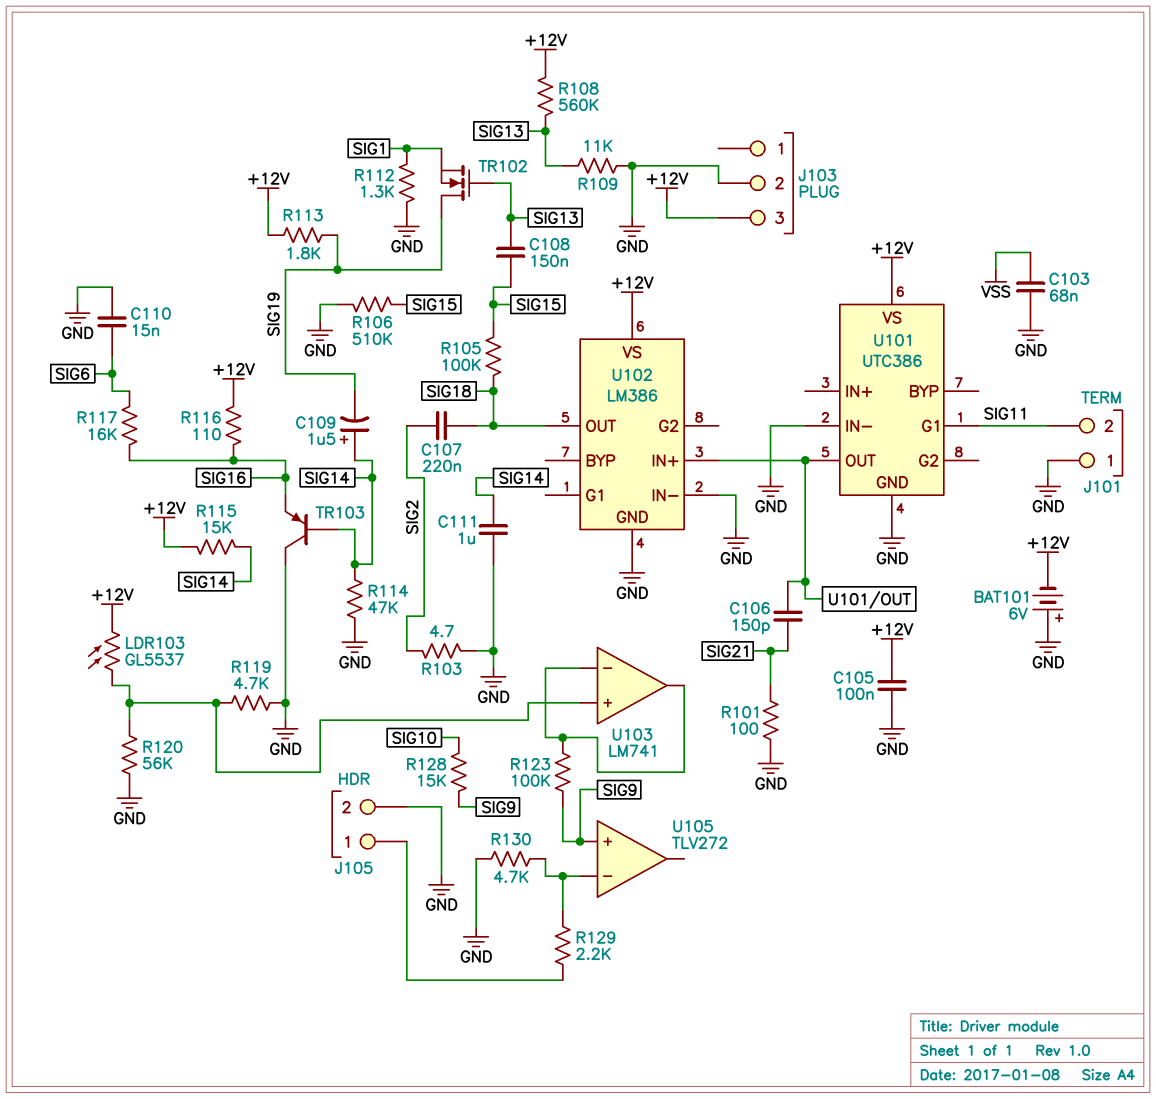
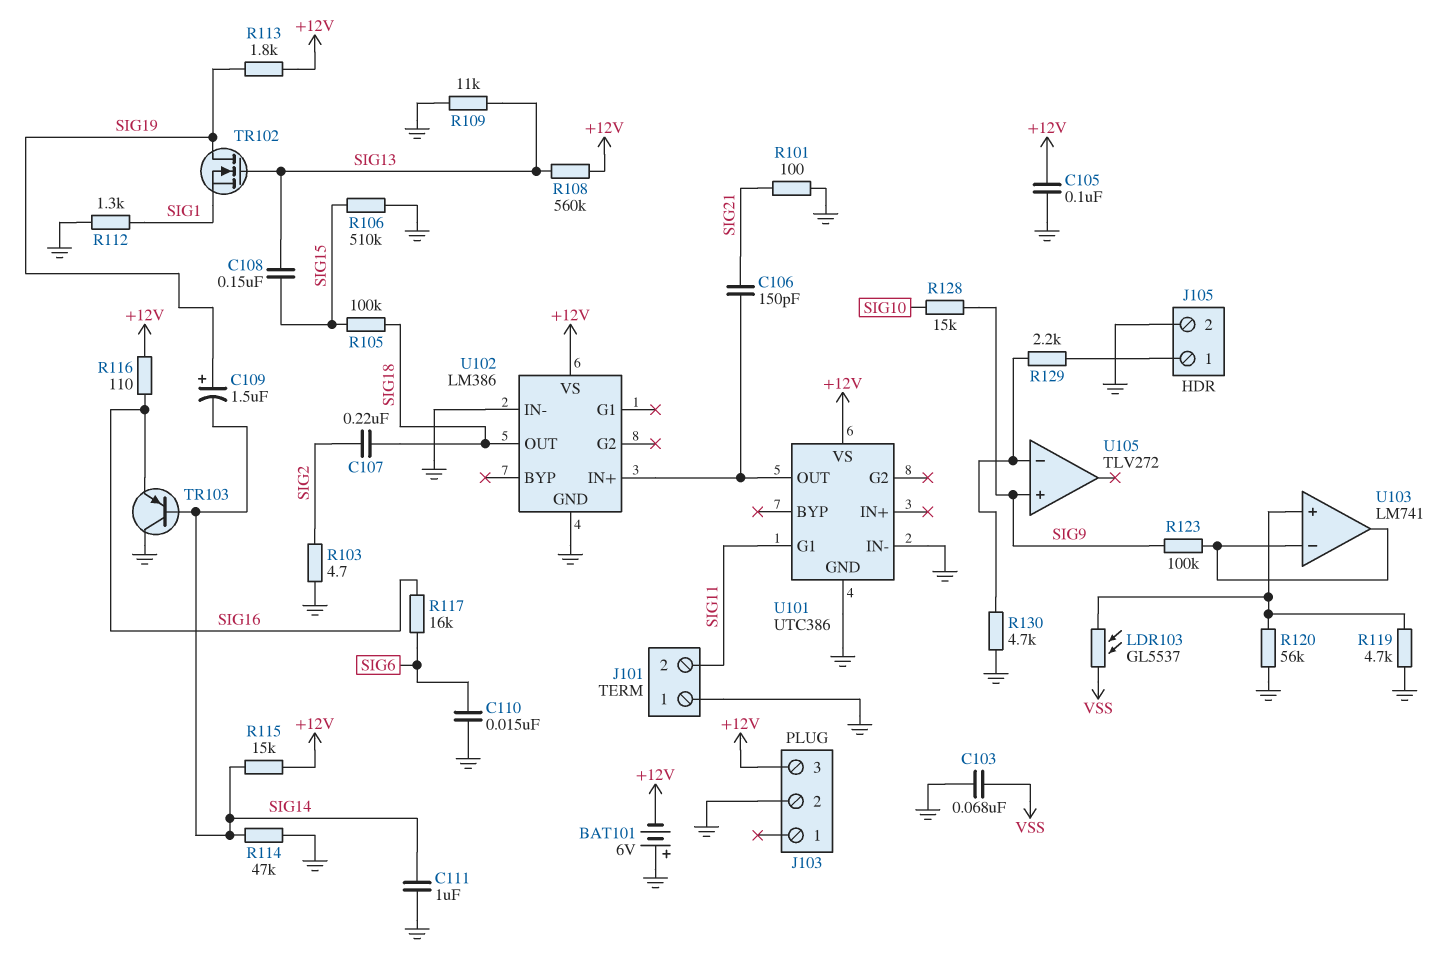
C109: 1.5uF (plus SIG14, minus SIG19) -> 1.5uF (plus SIG19, minus SIG14)
LDR103: GL5537 (+12V, U103/in+) -> GL5537 (U103/in+, VSS)

